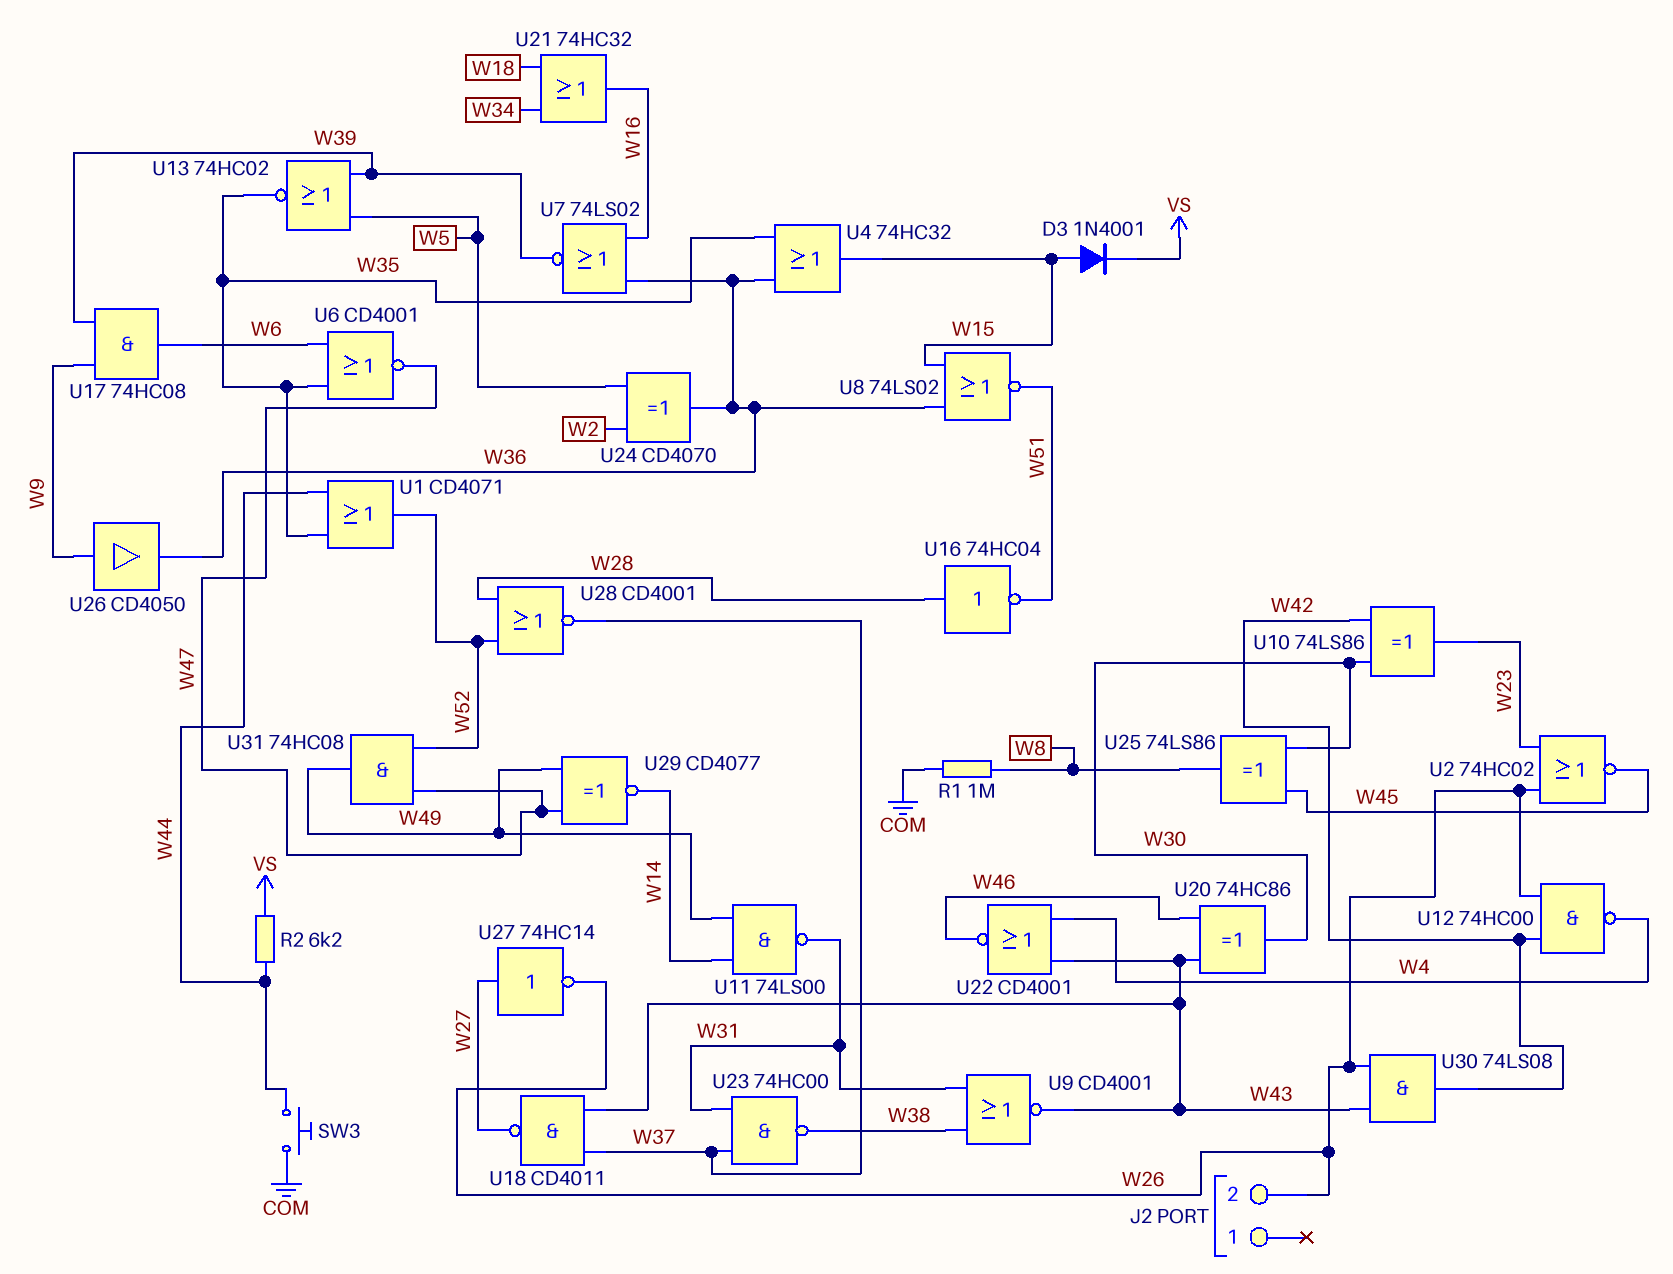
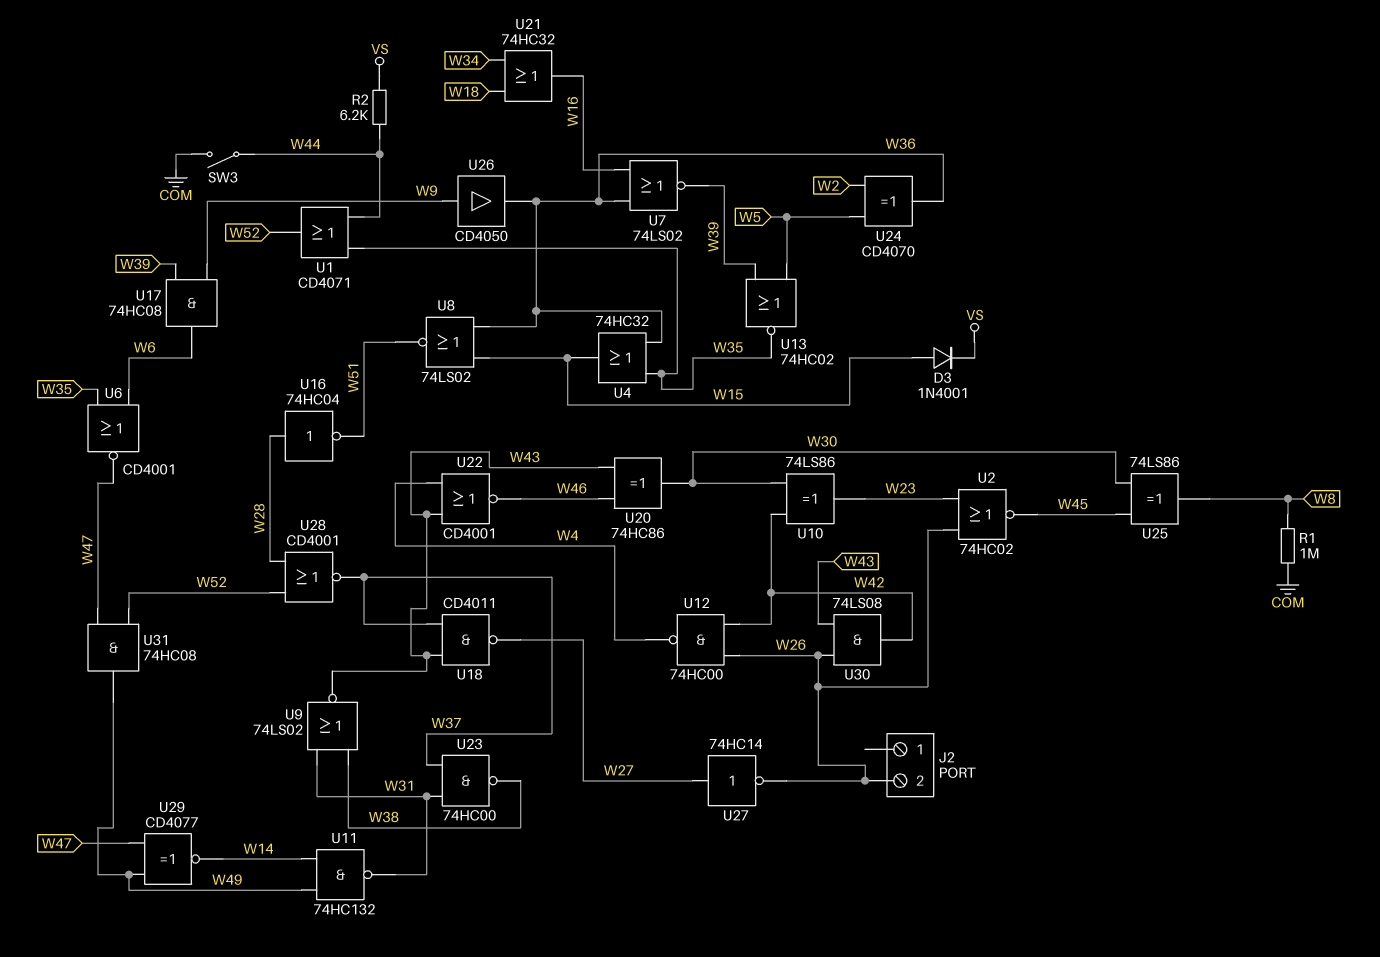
SW3: button (COM, W44) -> switch (COM, W44)
U9: NOR CD4001 (in W31, in W38, out W43) -> NOR 74LS02 (in W31, in W38, out W43)
U11: NAND 74LS00 (in W14, in W49, out W31) -> NAND 74HC132 (in W14, in W49, out W31)

